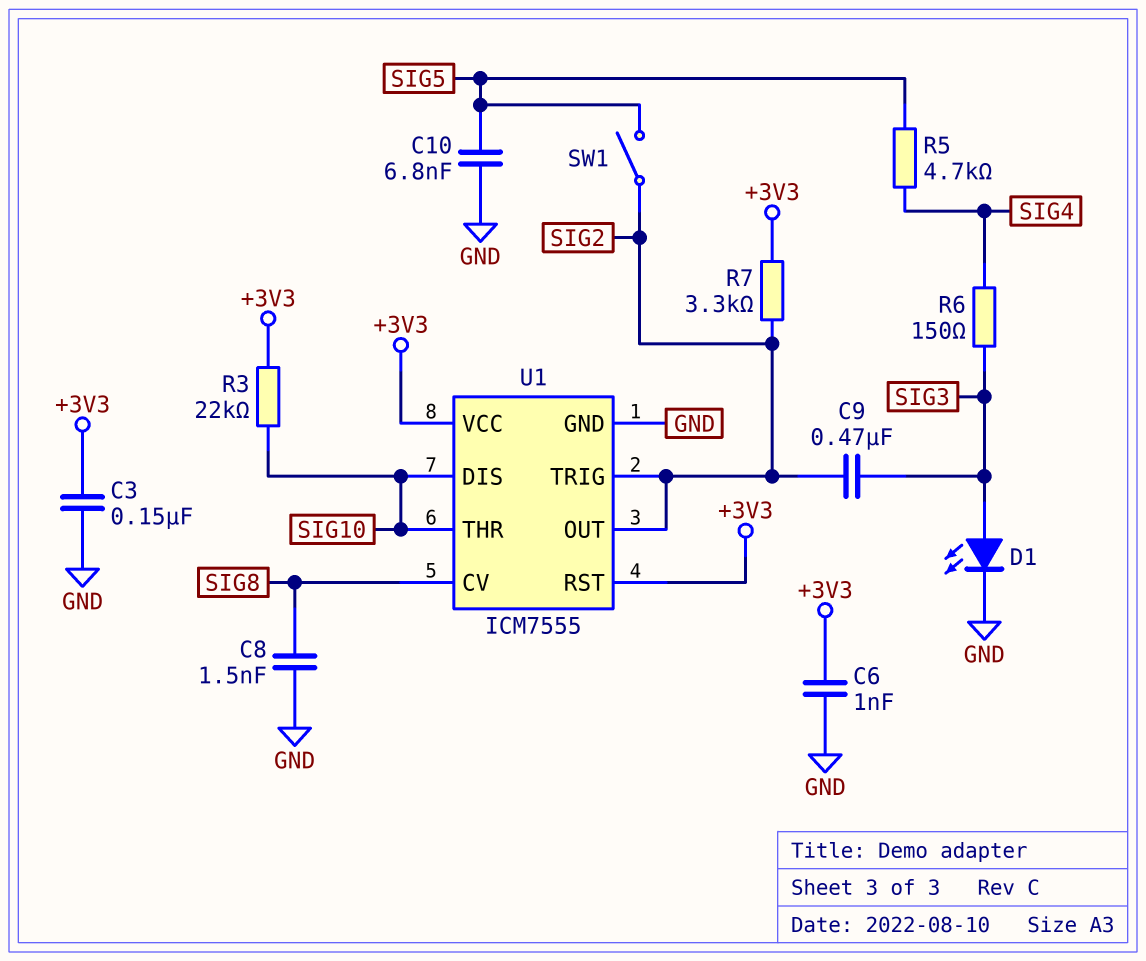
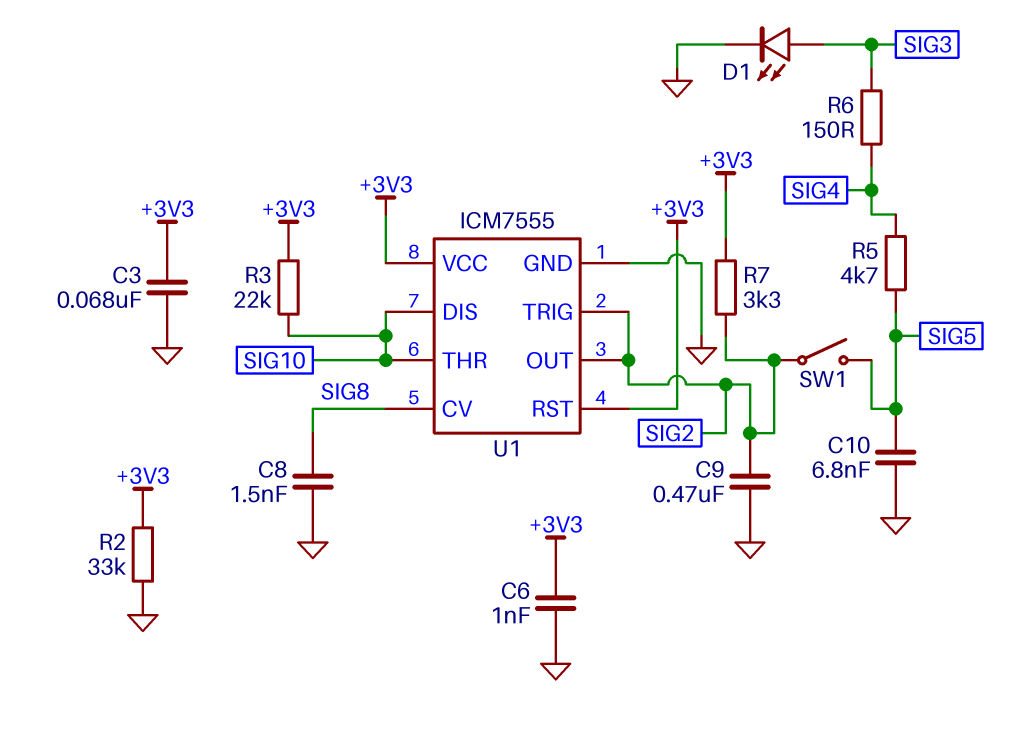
C3: 150nF (+3V3, GND) -> 68nF (+3V3, GND)
C9: 470nF (SIG2, SIG3) -> 470nF (GND, SIG2)
R2: none -> 33k (+3V3, GND)

